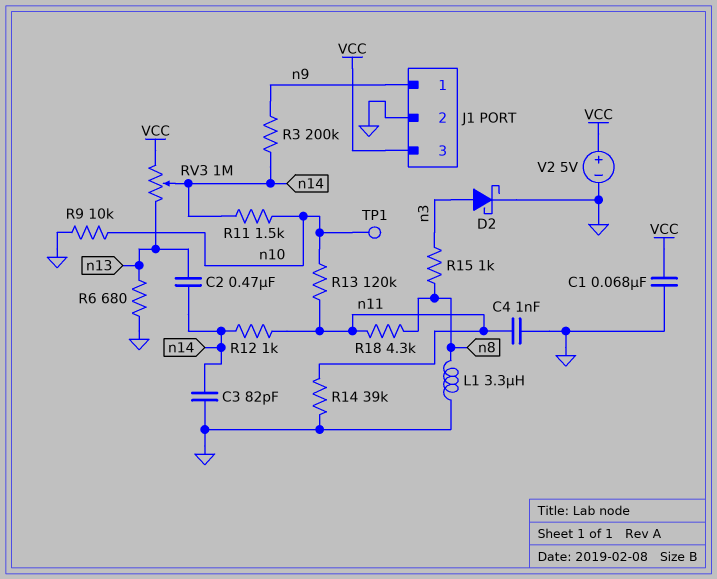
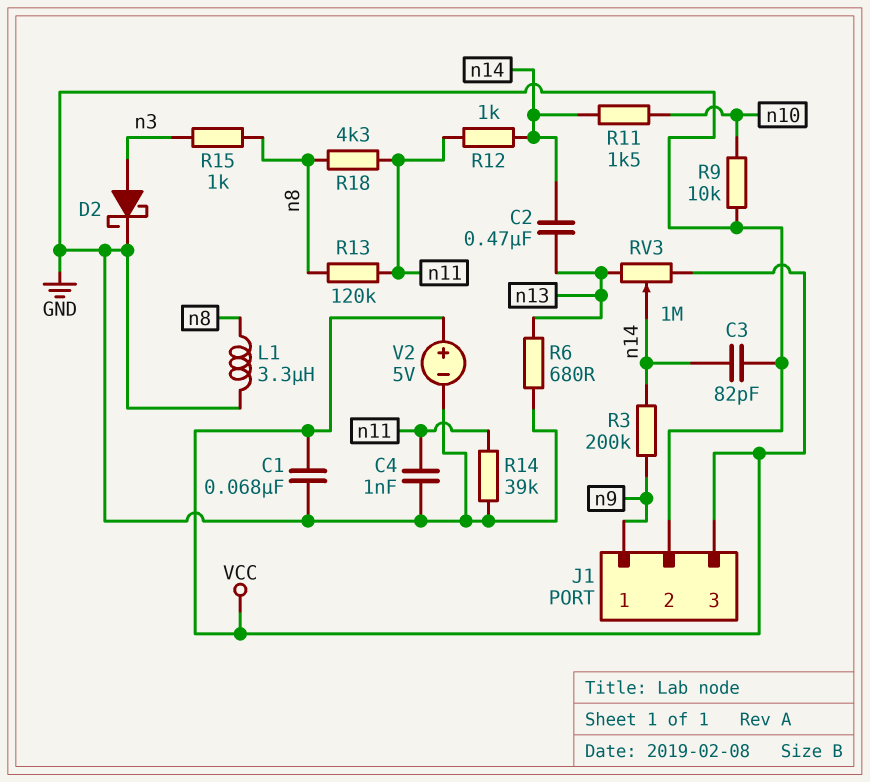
R13: 120k (n10, n11) -> 120k (n8, n11)
TP1: test point (n10) -> none

